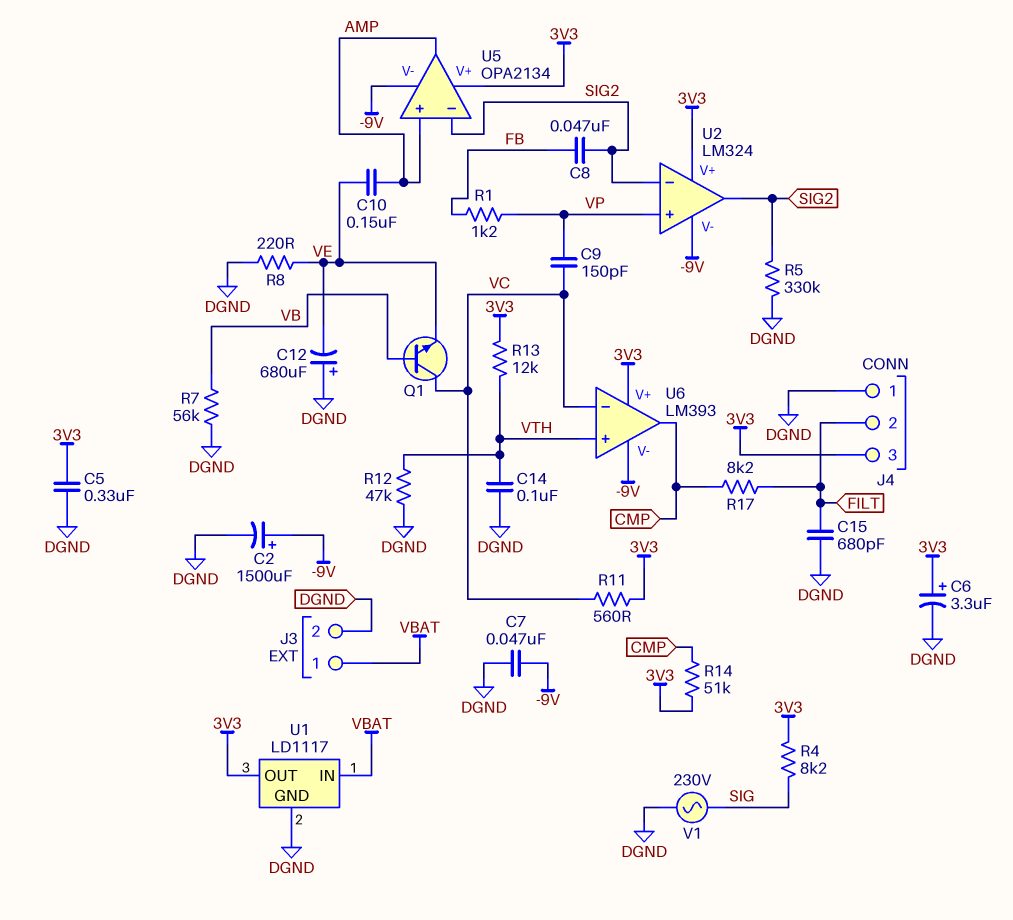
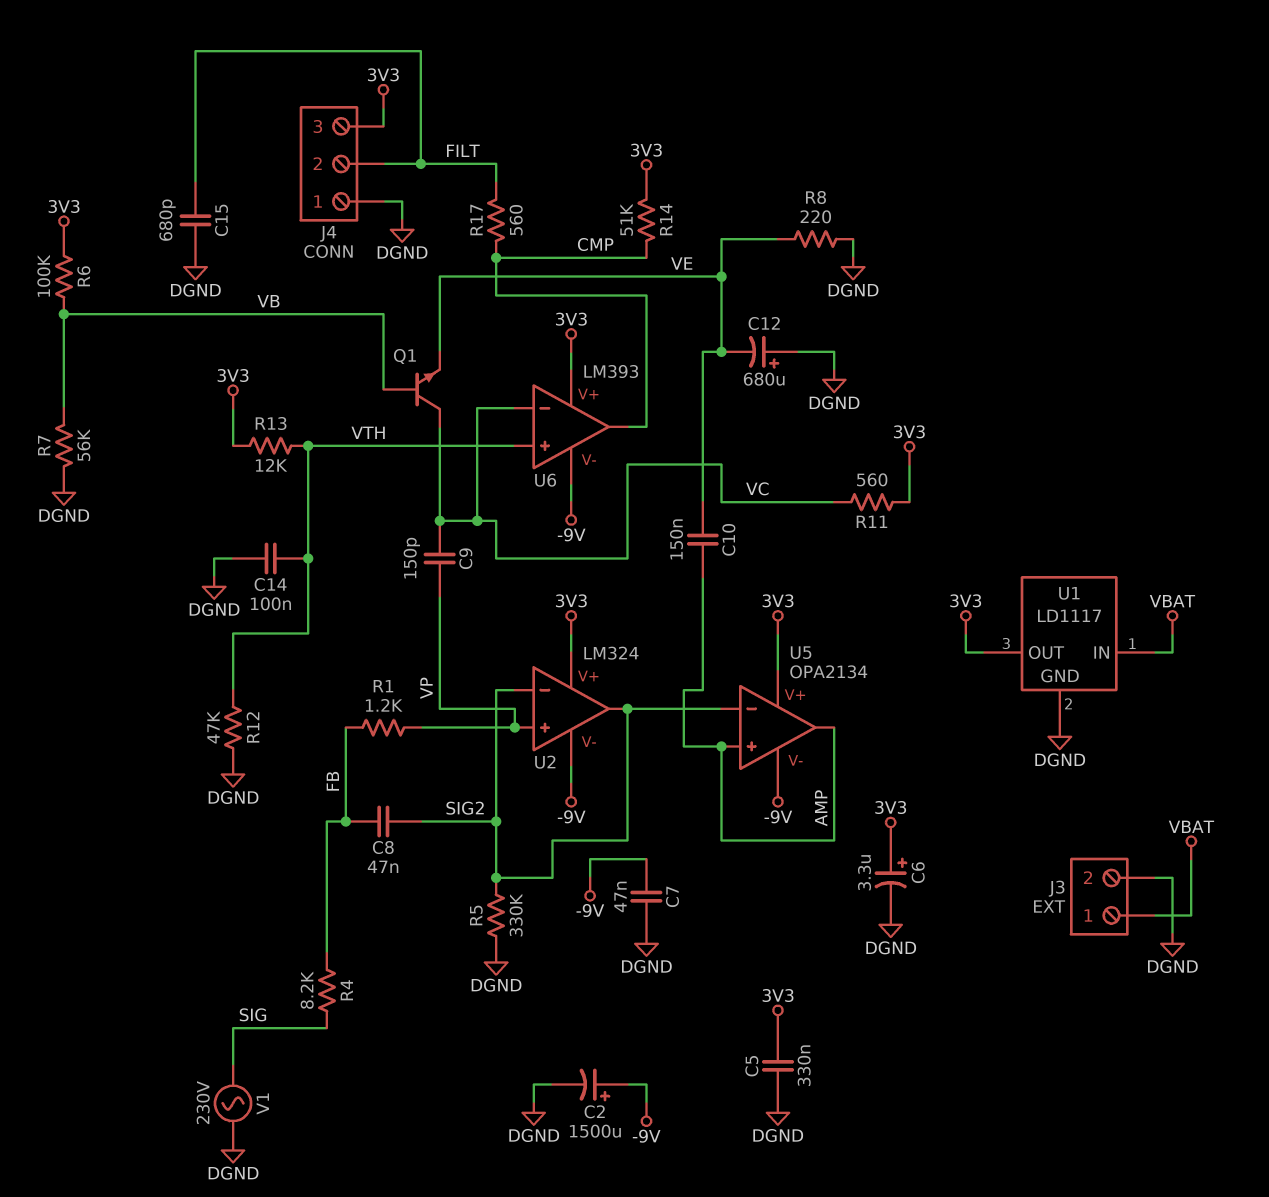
R4: 8.2k (3V3, SIG) -> 8.2k (FB, SIG)
R6: none -> 100k (3V3, VB)
R17: 8.2k (CMP, FILT) -> 560 (CMP, FILT)

